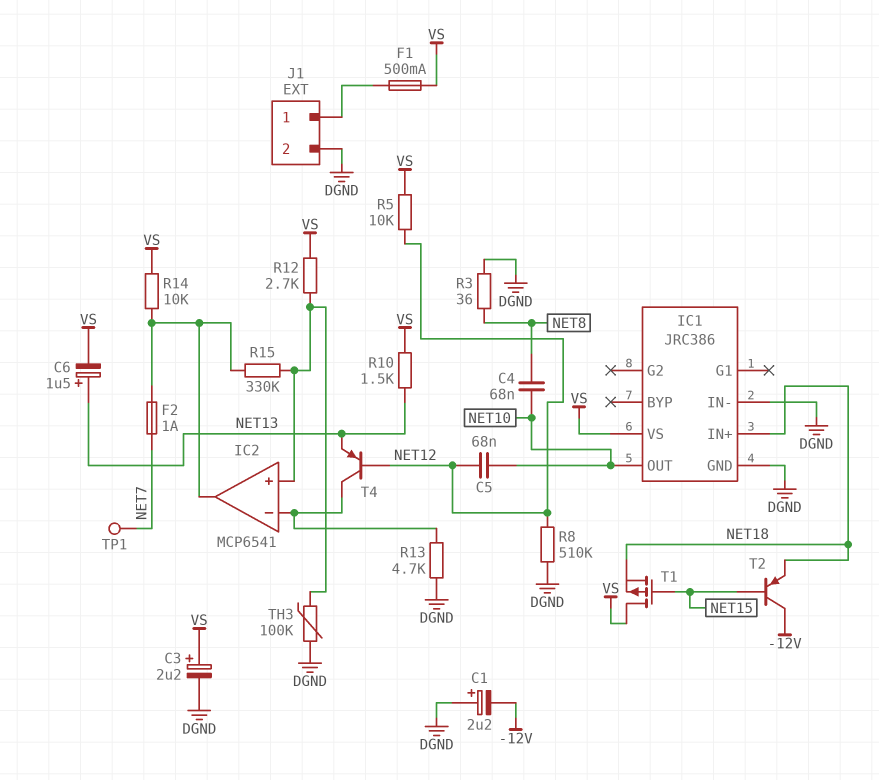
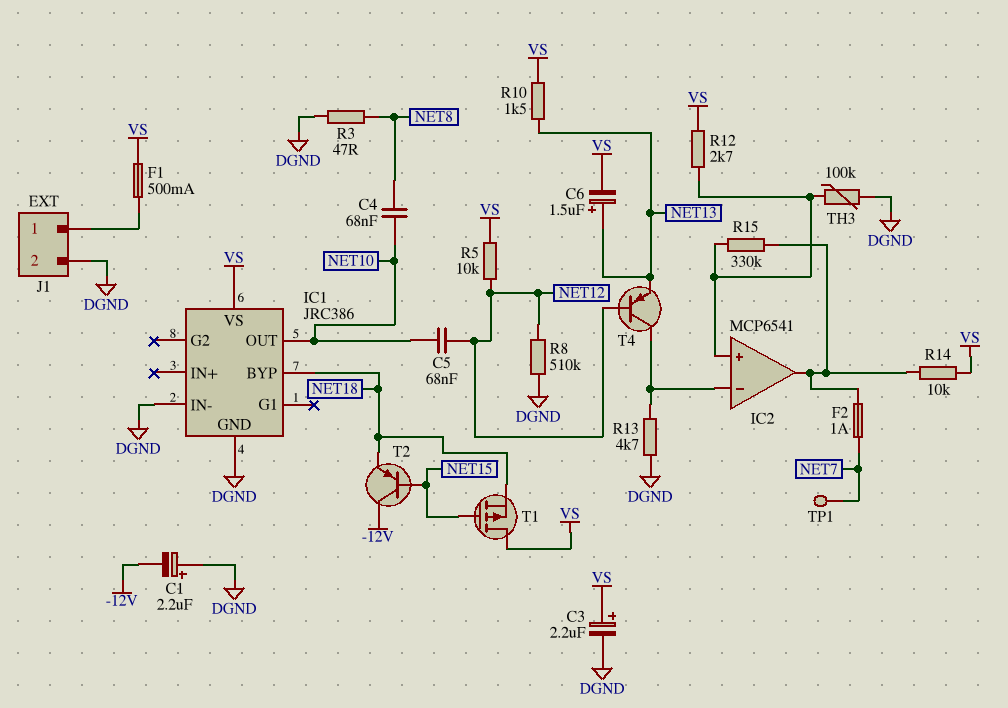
IC1 pin BYP: none -> NET18
IC1 pin IN+: NET18 -> none
R3: 36 (DGND, NET8) -> 47 (DGND, NET8)

